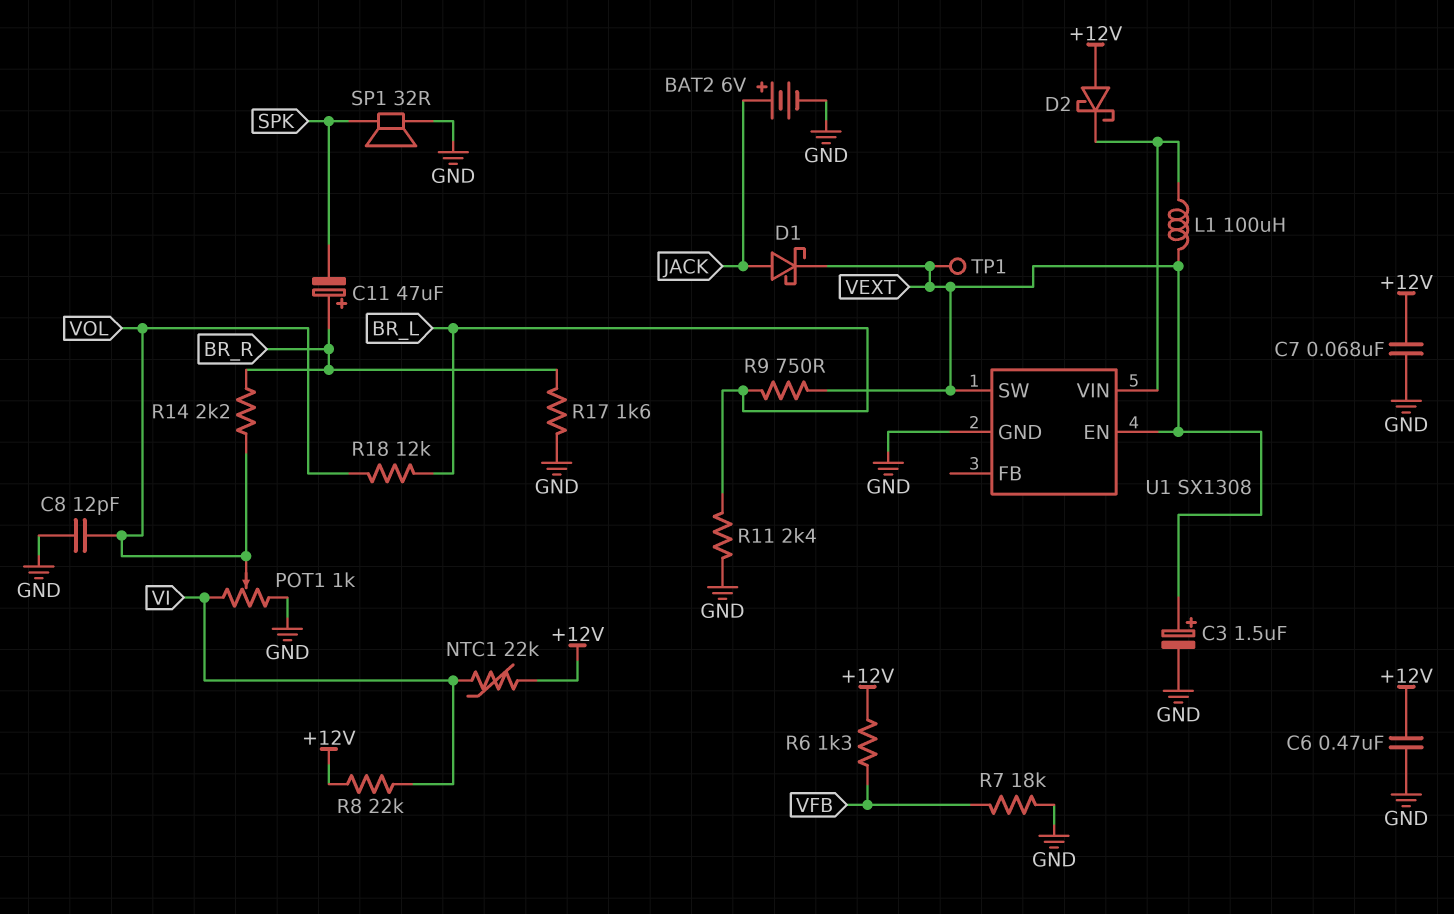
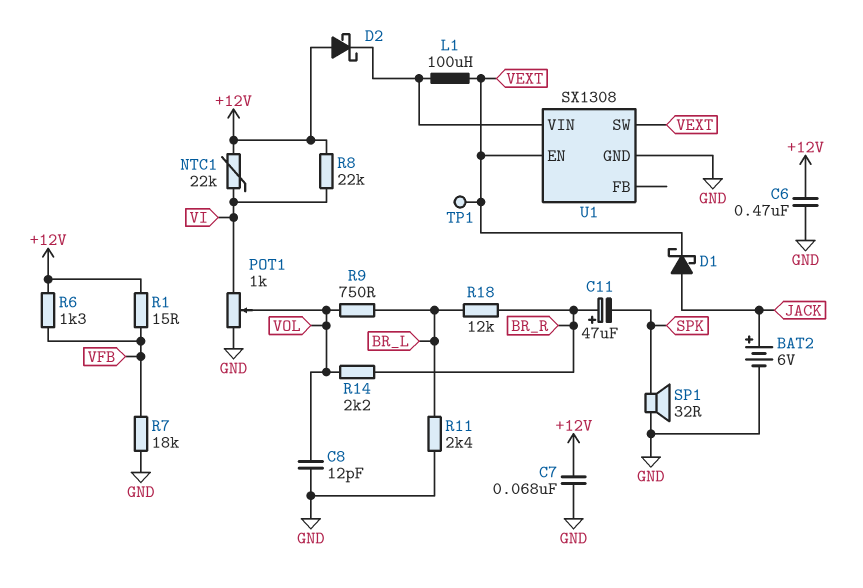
C3: 1.5uF (plus VEXT, minus GND) -> none
R1: none -> 15 (+12V, VFB)
R9: 750 (BR_L, VEXT) -> 750 (BR_L, VOL)
R17: 1.6k (BR_R, GND) -> none
R18: 12k (BR_L, VOL) -> 12k (BR_L, BR_R)

